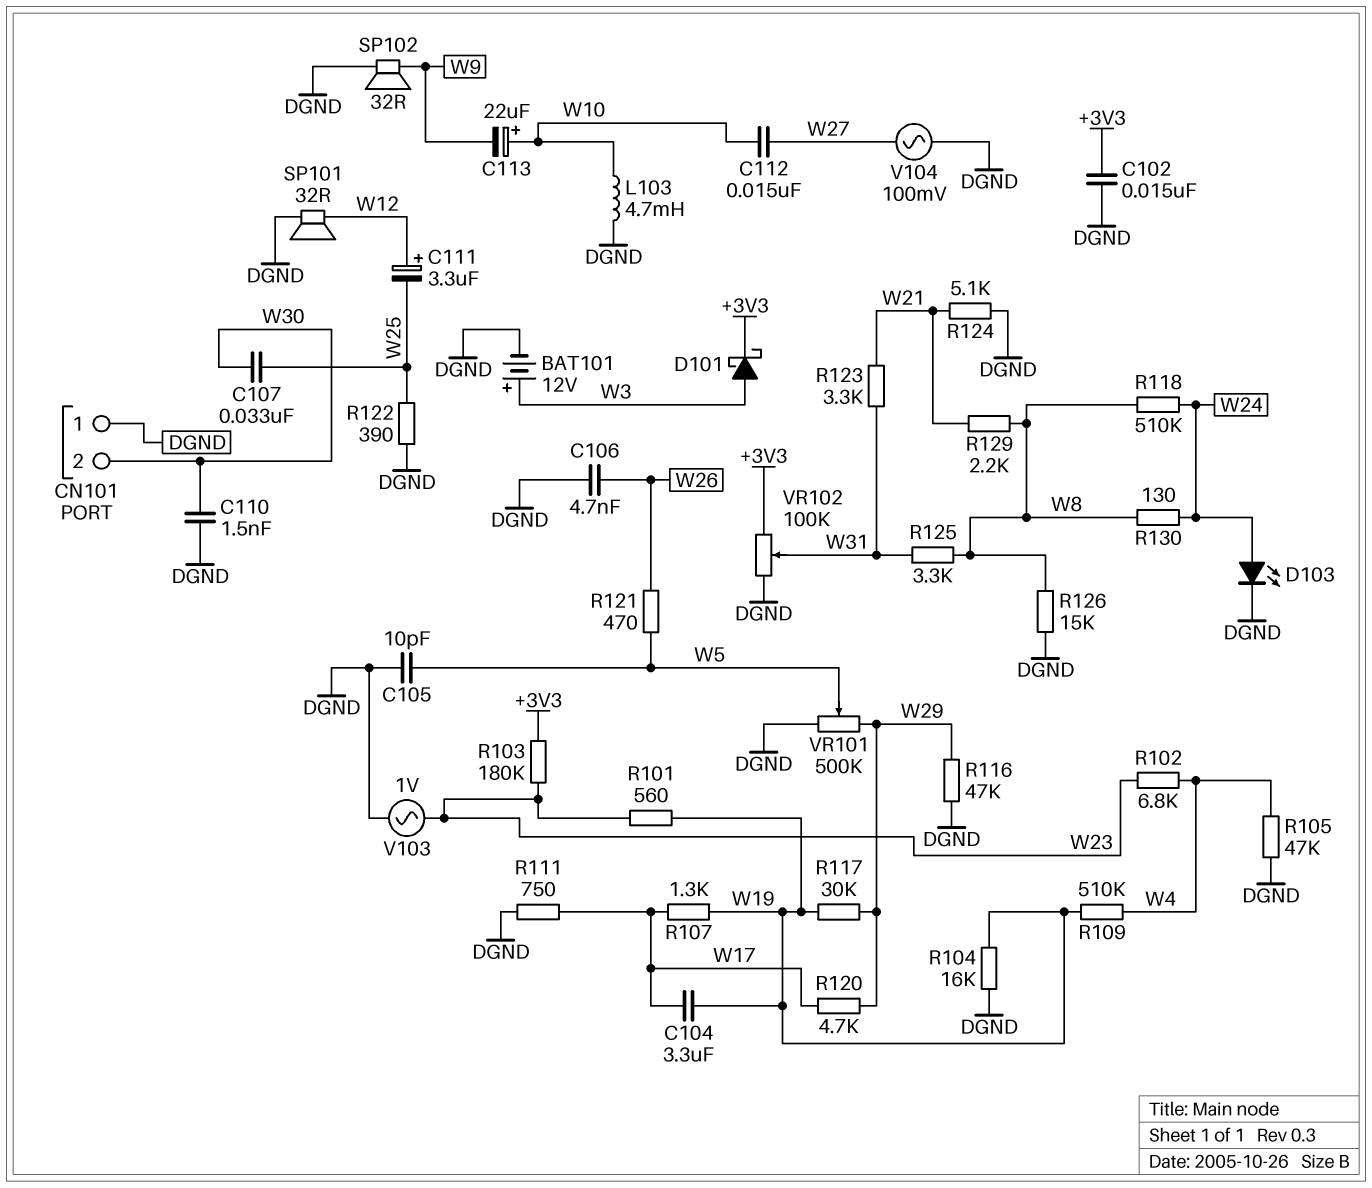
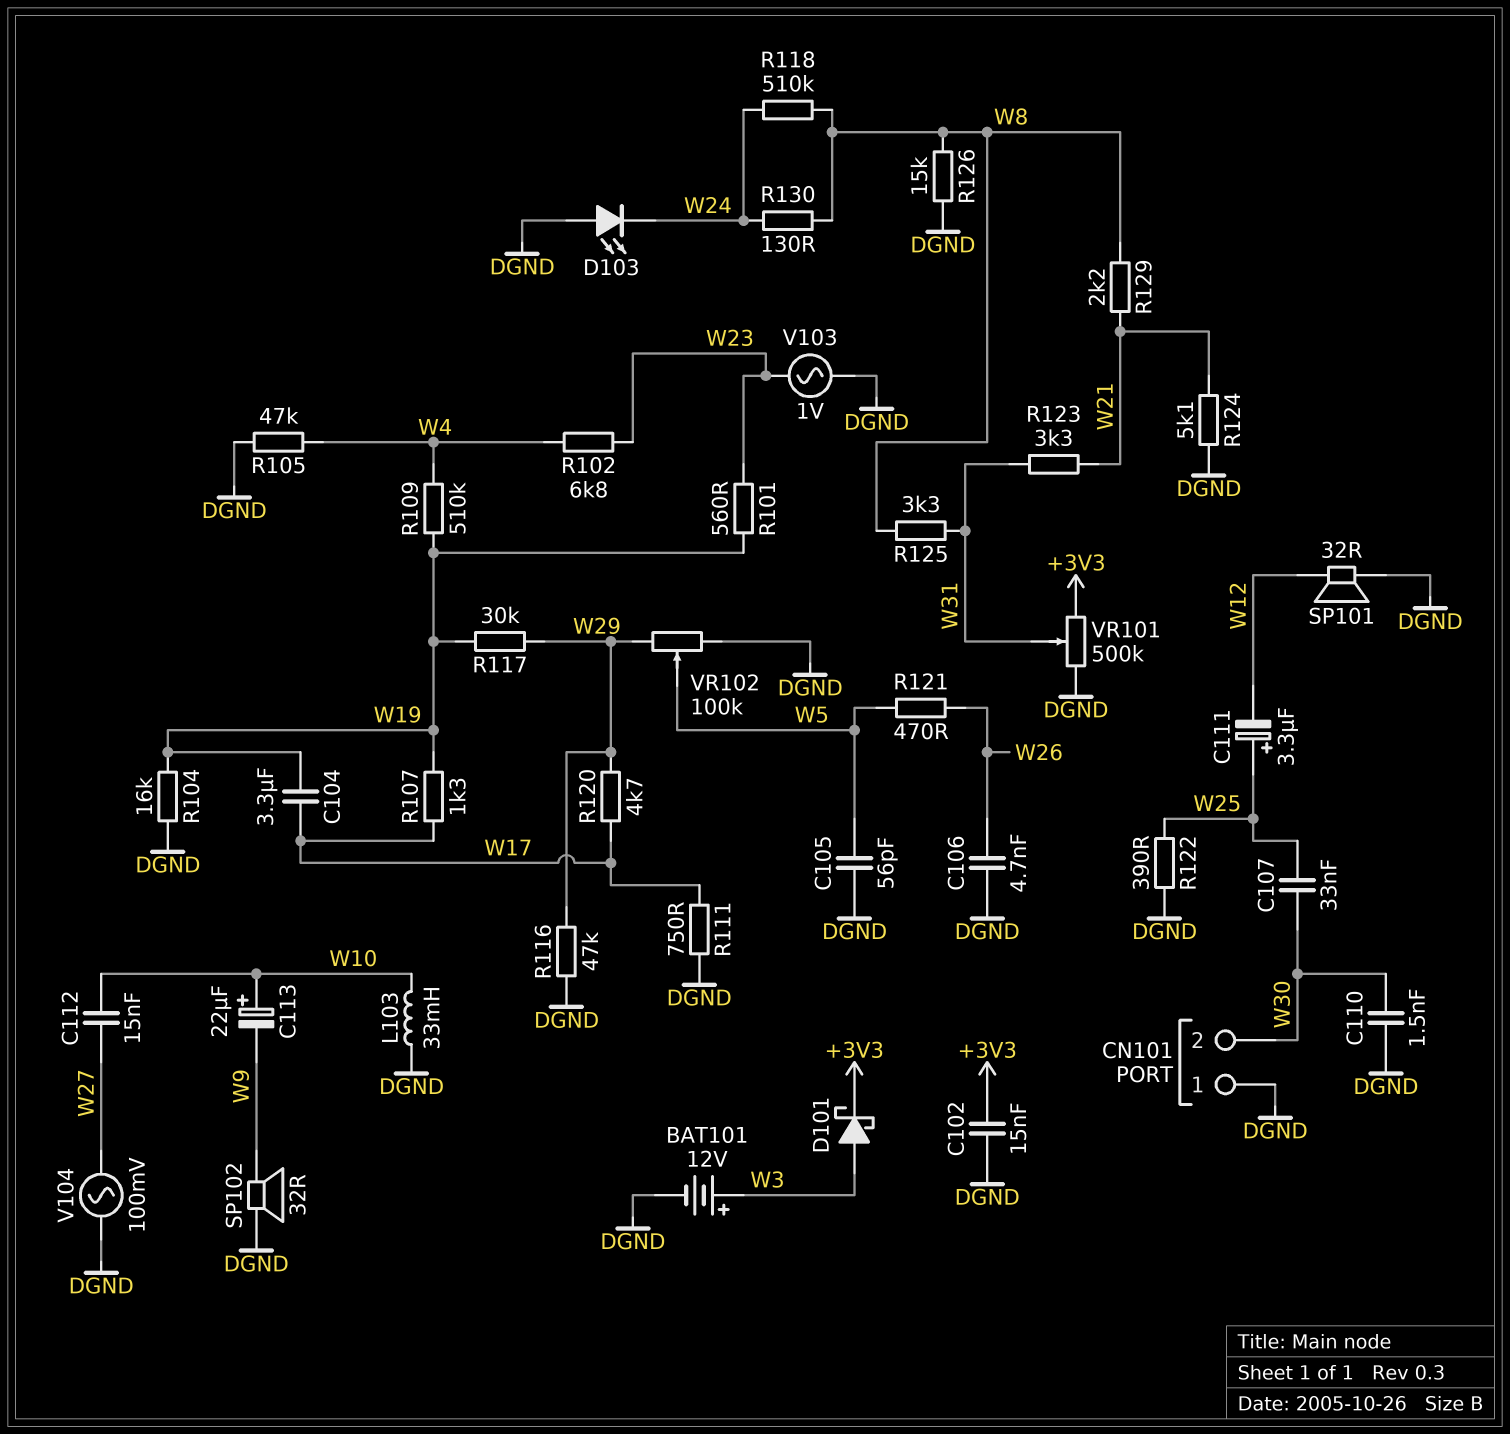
C105: 10pF (DGND, W5) -> 56pF (DGND, W5)
C111: 3.3uF (plus W12, minus W25) -> 3.3uF (plus W25, minus W12)
D103: LED (A W24, K DGND) -> LED (A DGND, K W24)
L103: 4.7mH (DGND, W10) -> 33mH (DGND, W10)
R103: 180k (+3V3, W23) -> none
VR101: 500k (DGND, W29, wiper W5) -> 500k (+3V3, DGND, wiper W31)
VR102: 100k (+3V3, DGND, wiper W31) -> 100k (DGND, W29, wiper W5)

